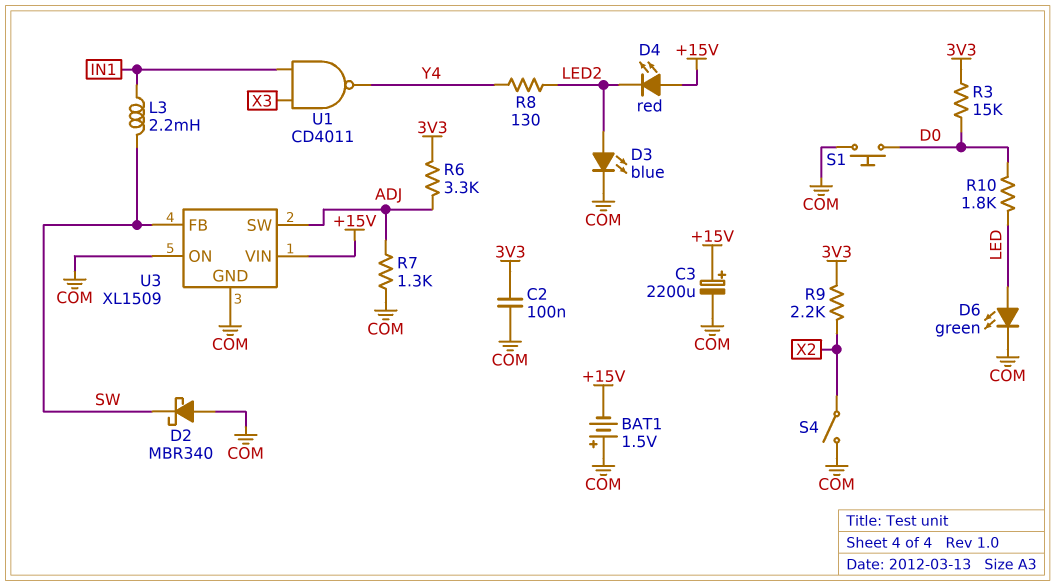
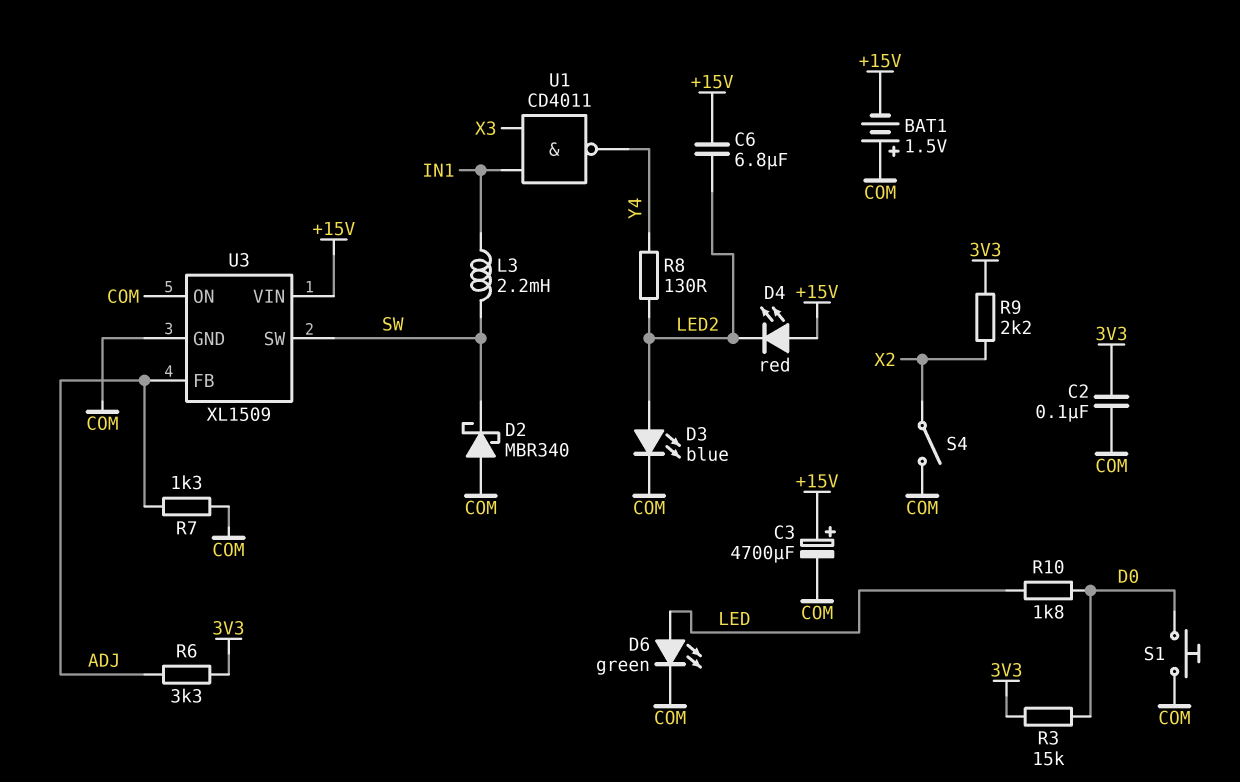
C3: 2200uF (plus +15V, minus COM) -> 4700uF (plus +15V, minus COM)
C6: none -> 6.8uF (+15V, LED2)
U3 pin FB: SW -> ADJ
U3 pin SW: ADJ -> SW

